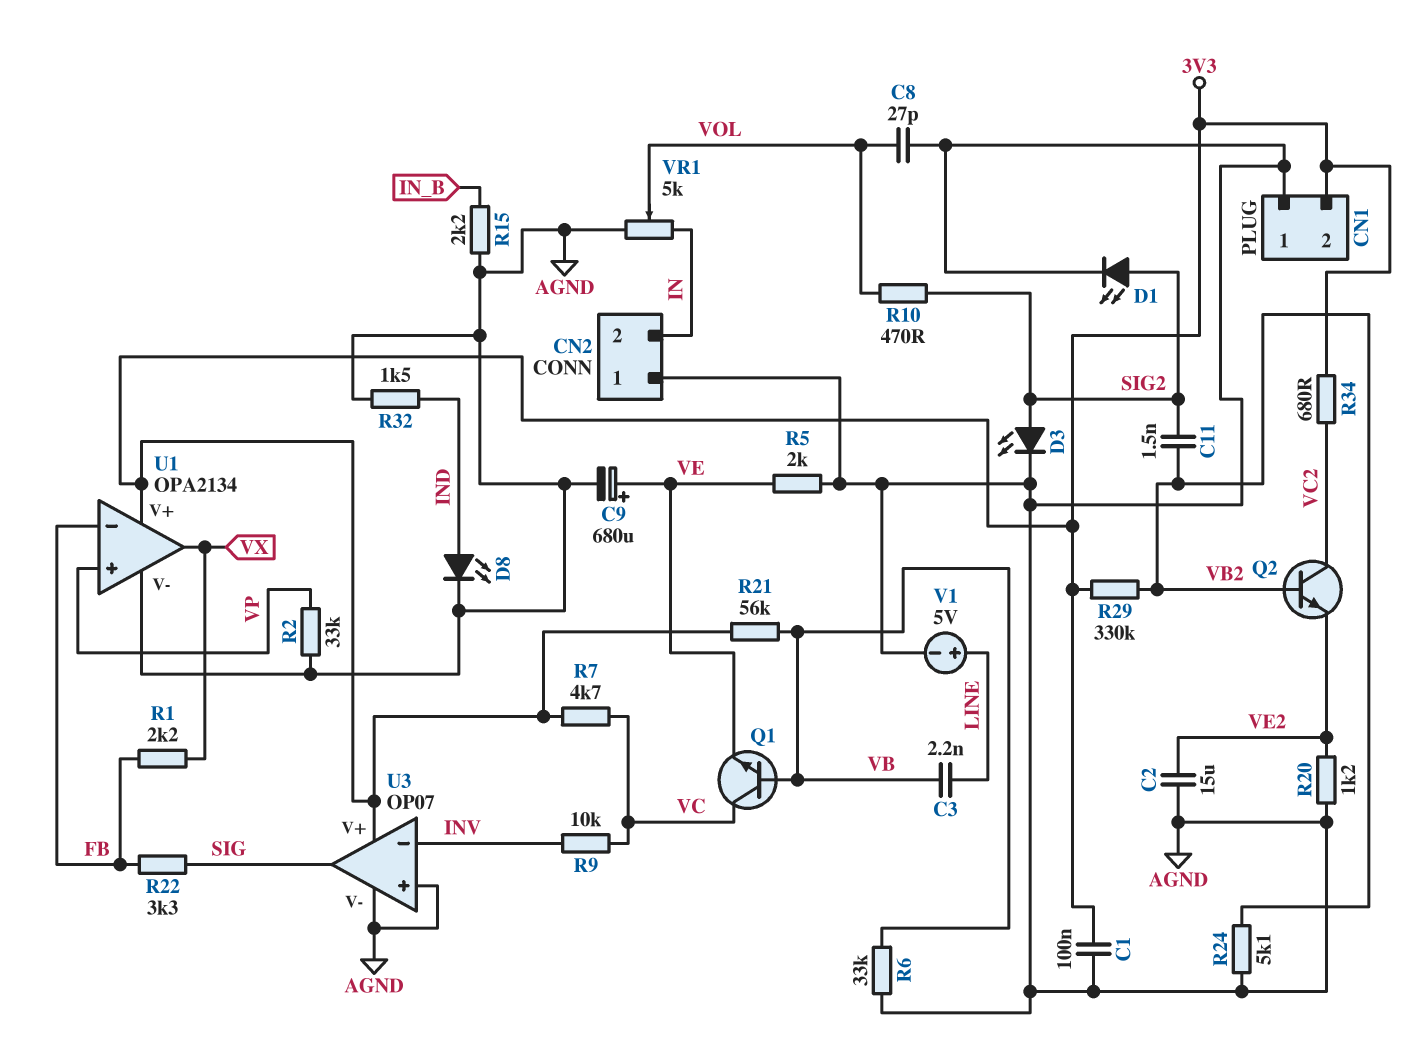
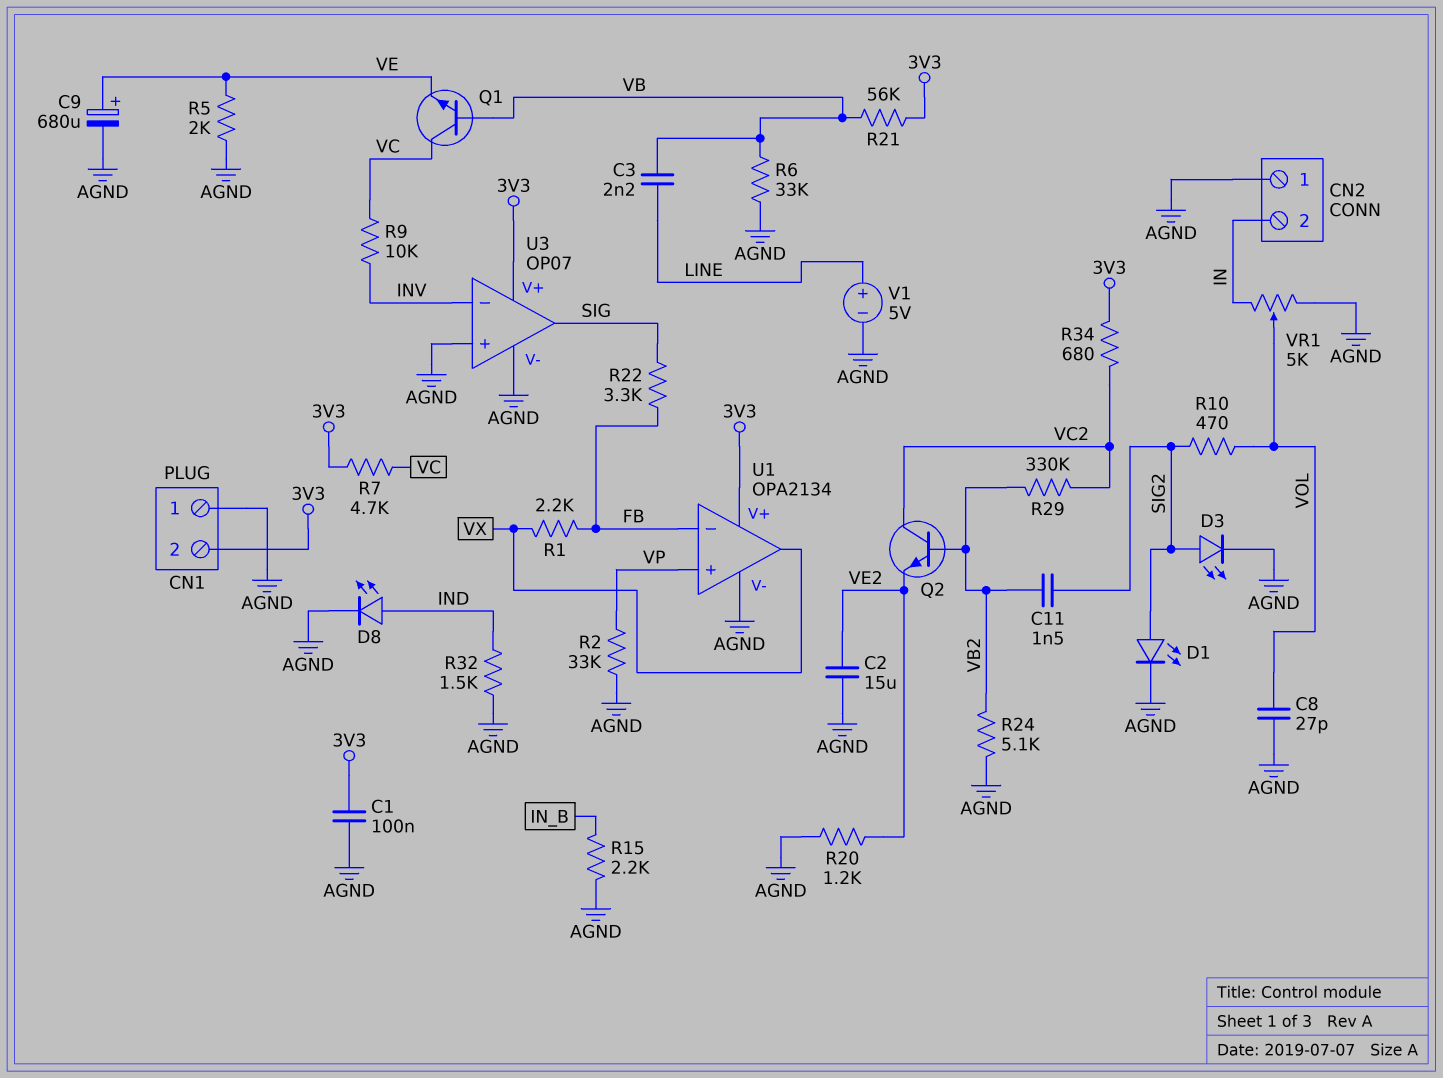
R29: 330k (3V3, VB2) -> 330k (VB2, VC2)

